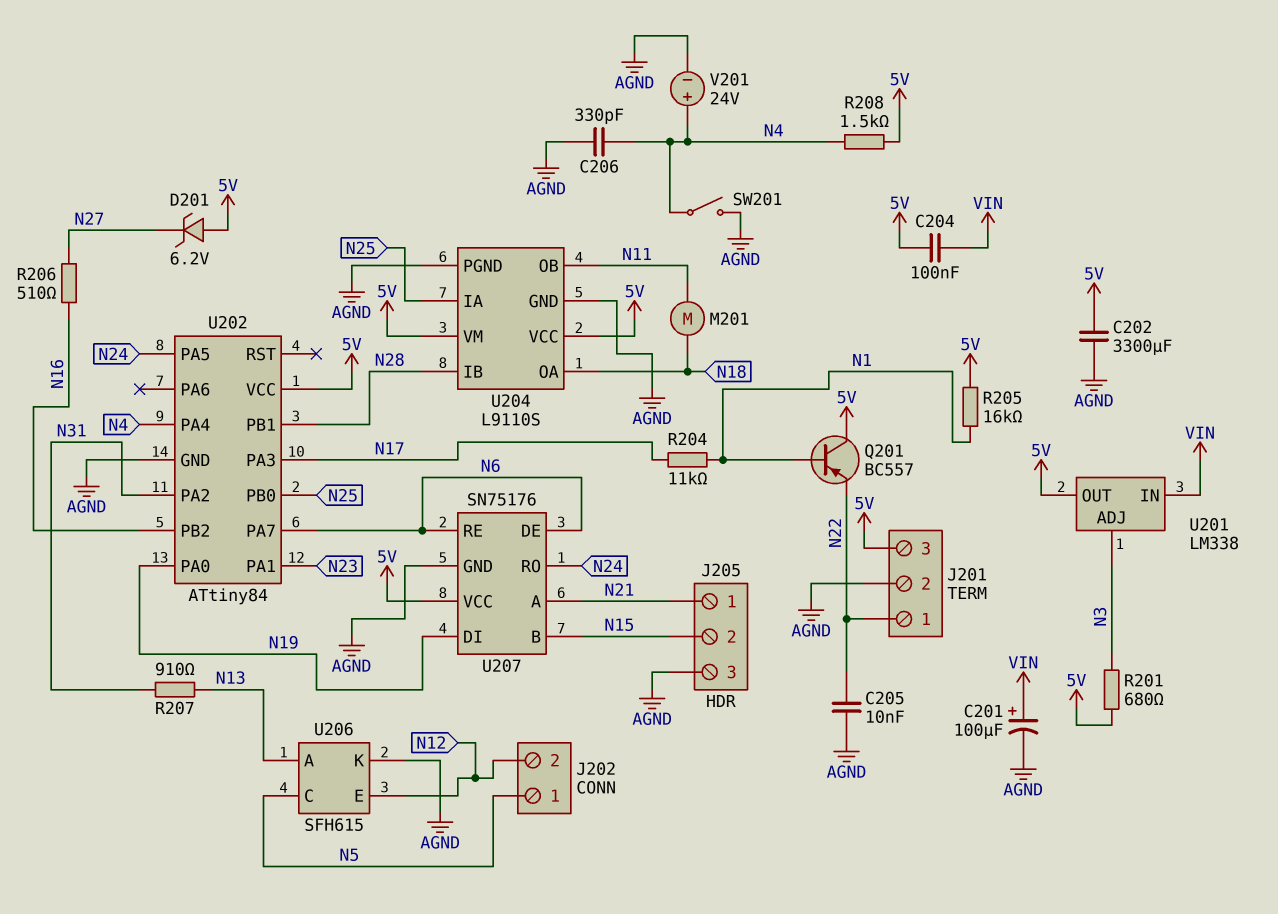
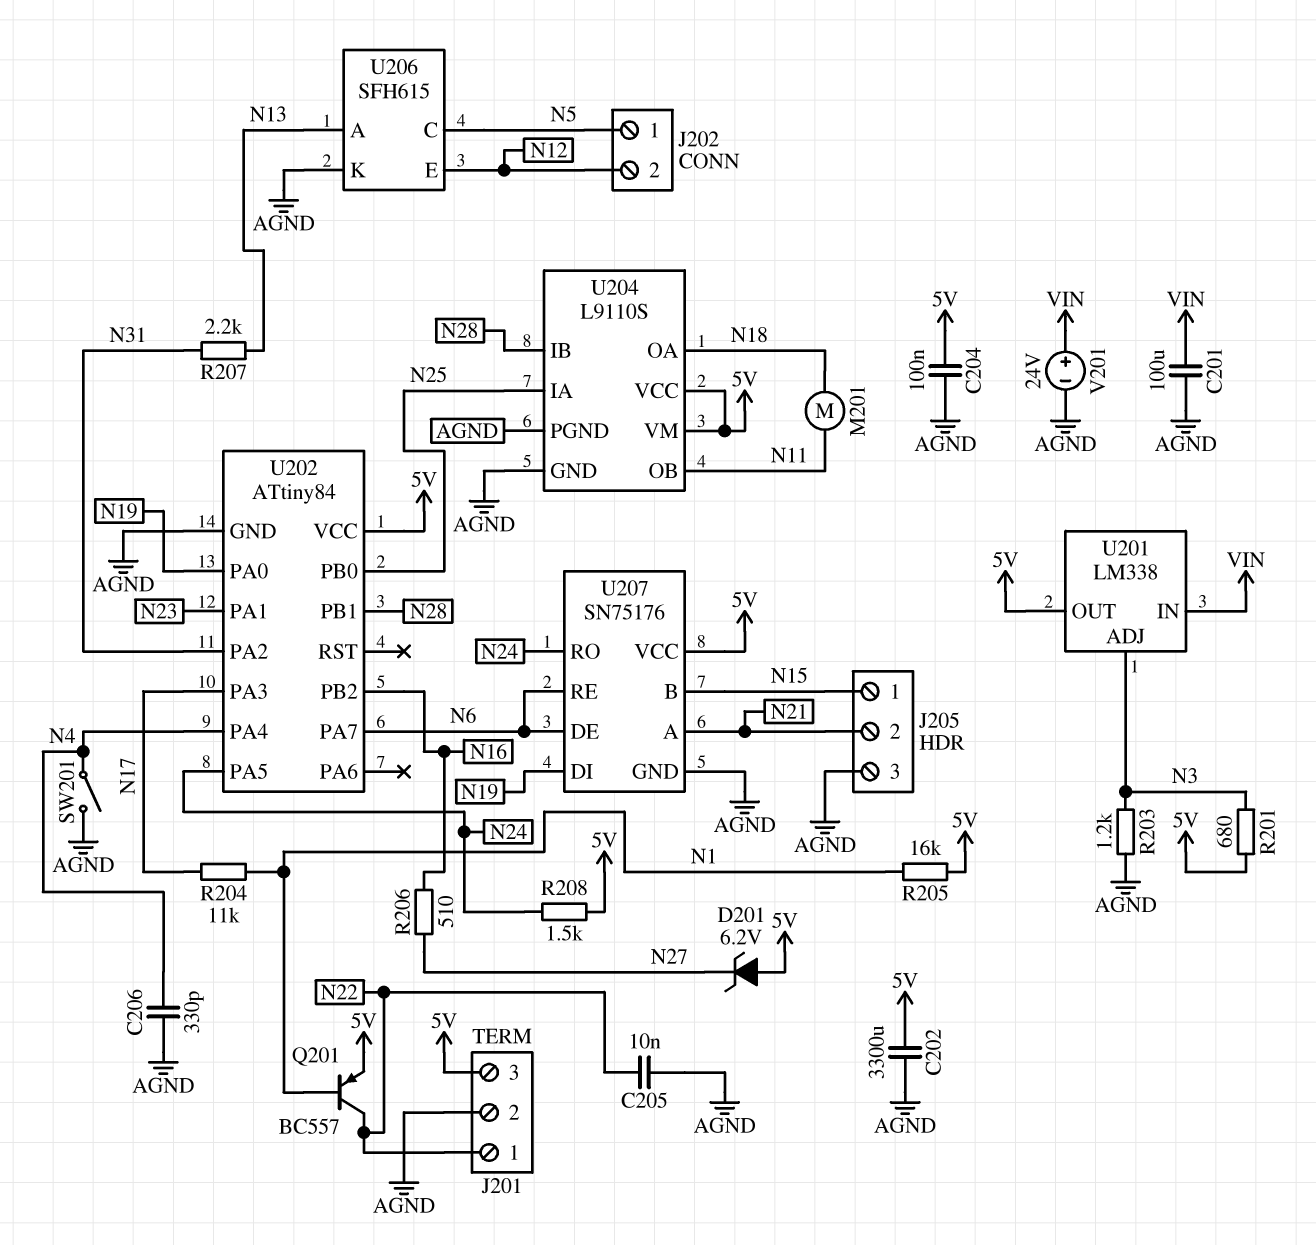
C201: 100uF (plus VIN, minus AGND) -> 100uF (AGND, VIN)
C204: 100nF (5V, VIN) -> 100nF (5V, AGND)
J205 pin 1: N21 -> N15
J205 pin 2: N15 -> N21
Q201: PNP BC557 (B N1, C 5V, E N22) -> PNP BC557 (B N1, C N22, E 5V)
R203: none -> 1.2k (AGND, N3)
R207: 910 (N13, N31) -> 2.2k (N13, N31)
R208: 1.5k (5V, N4) -> 1.5k (5V, N24)
V201: 24V (plus N4, minus AGND) -> 24V (plus VIN, minus AGND)

